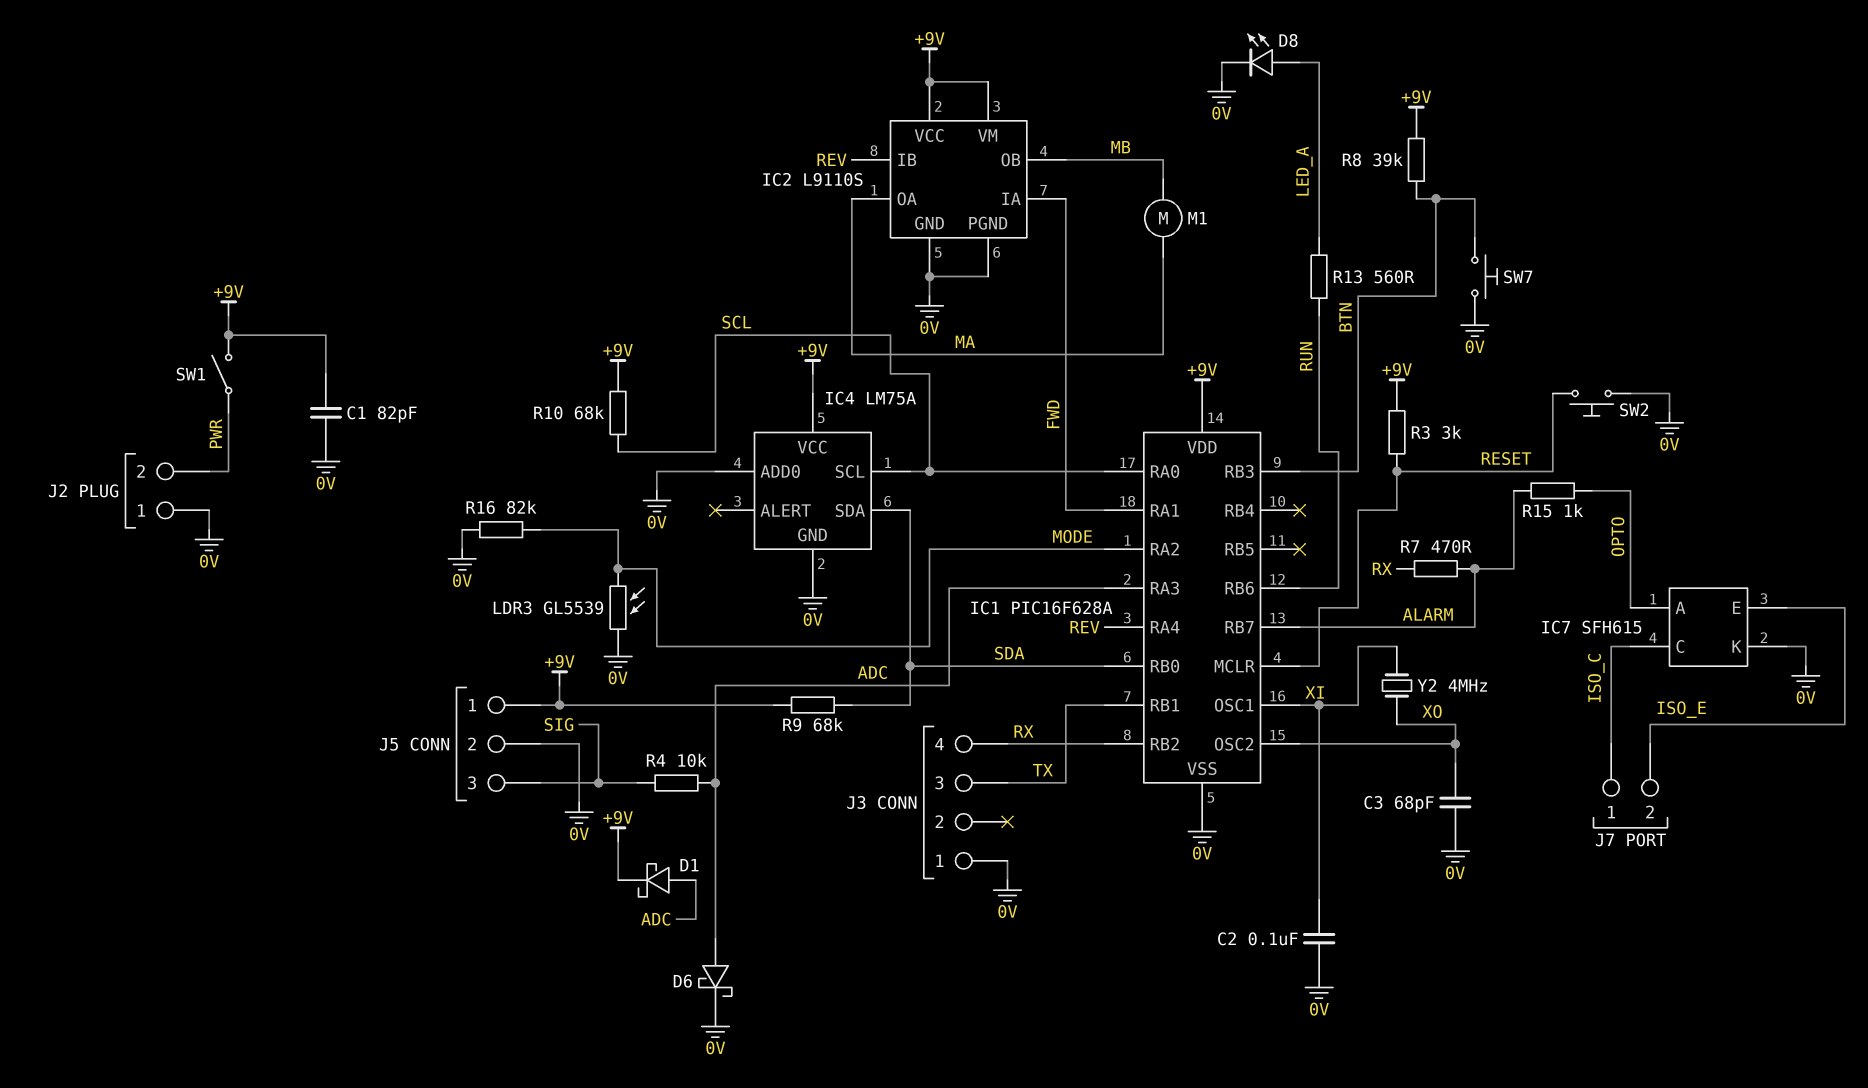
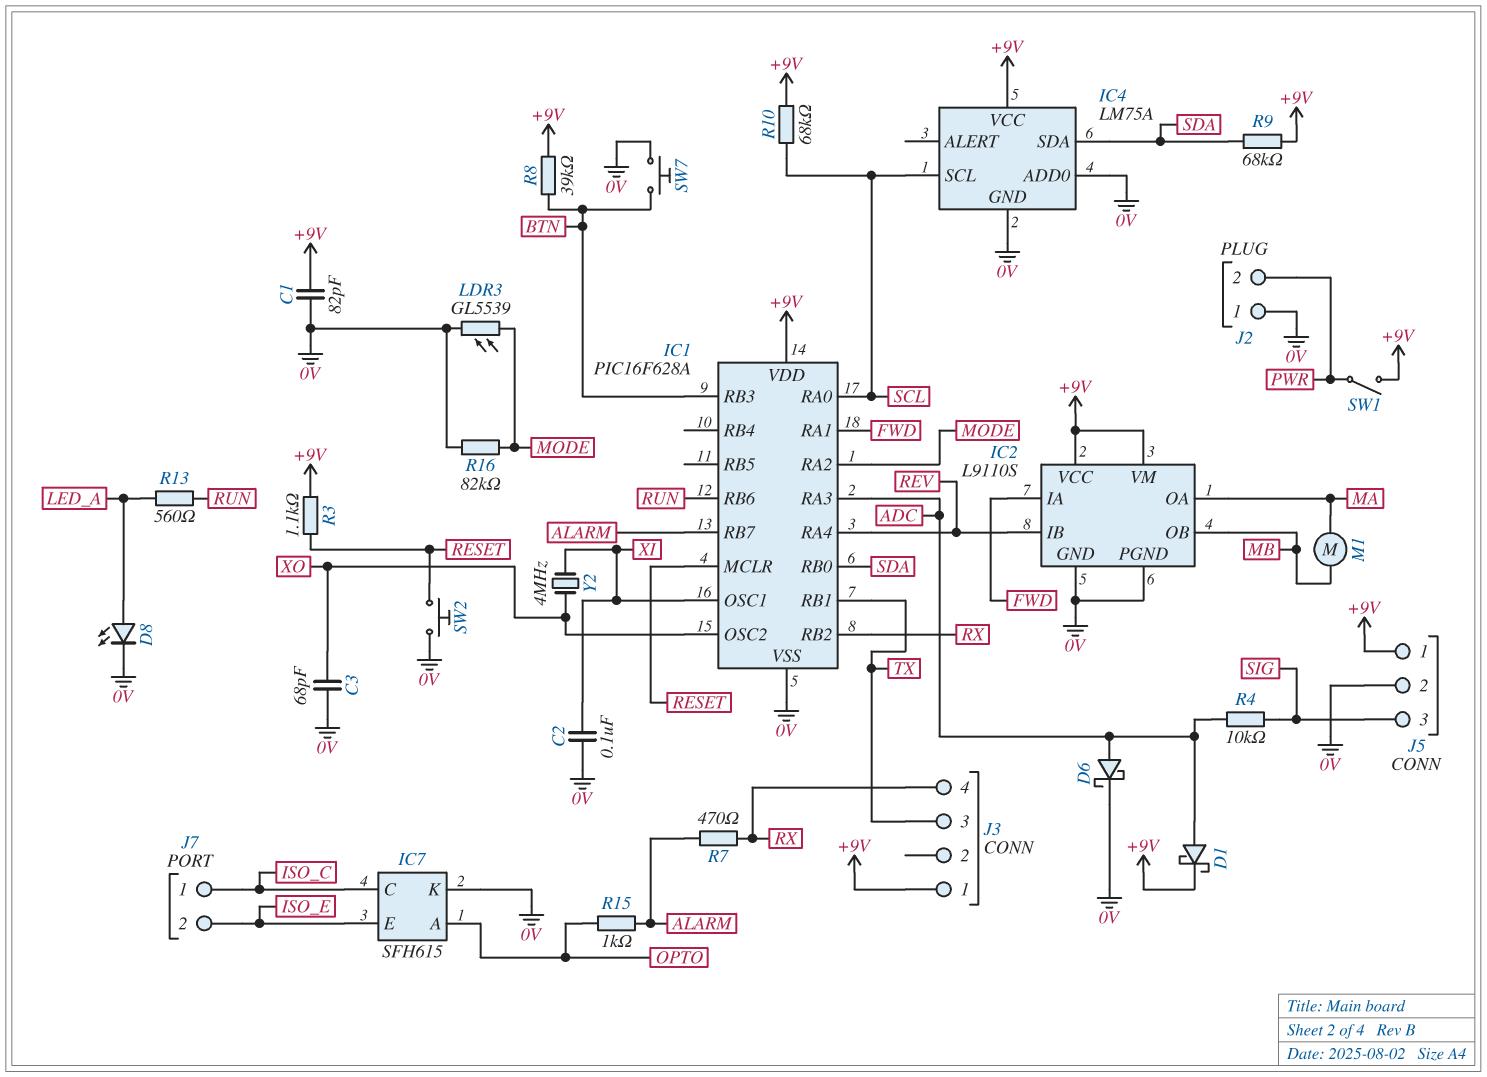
J3 pin 1: 0V -> +9V
R3: 3k (+9V, RESET) -> 1.1k (+9V, RESET)

